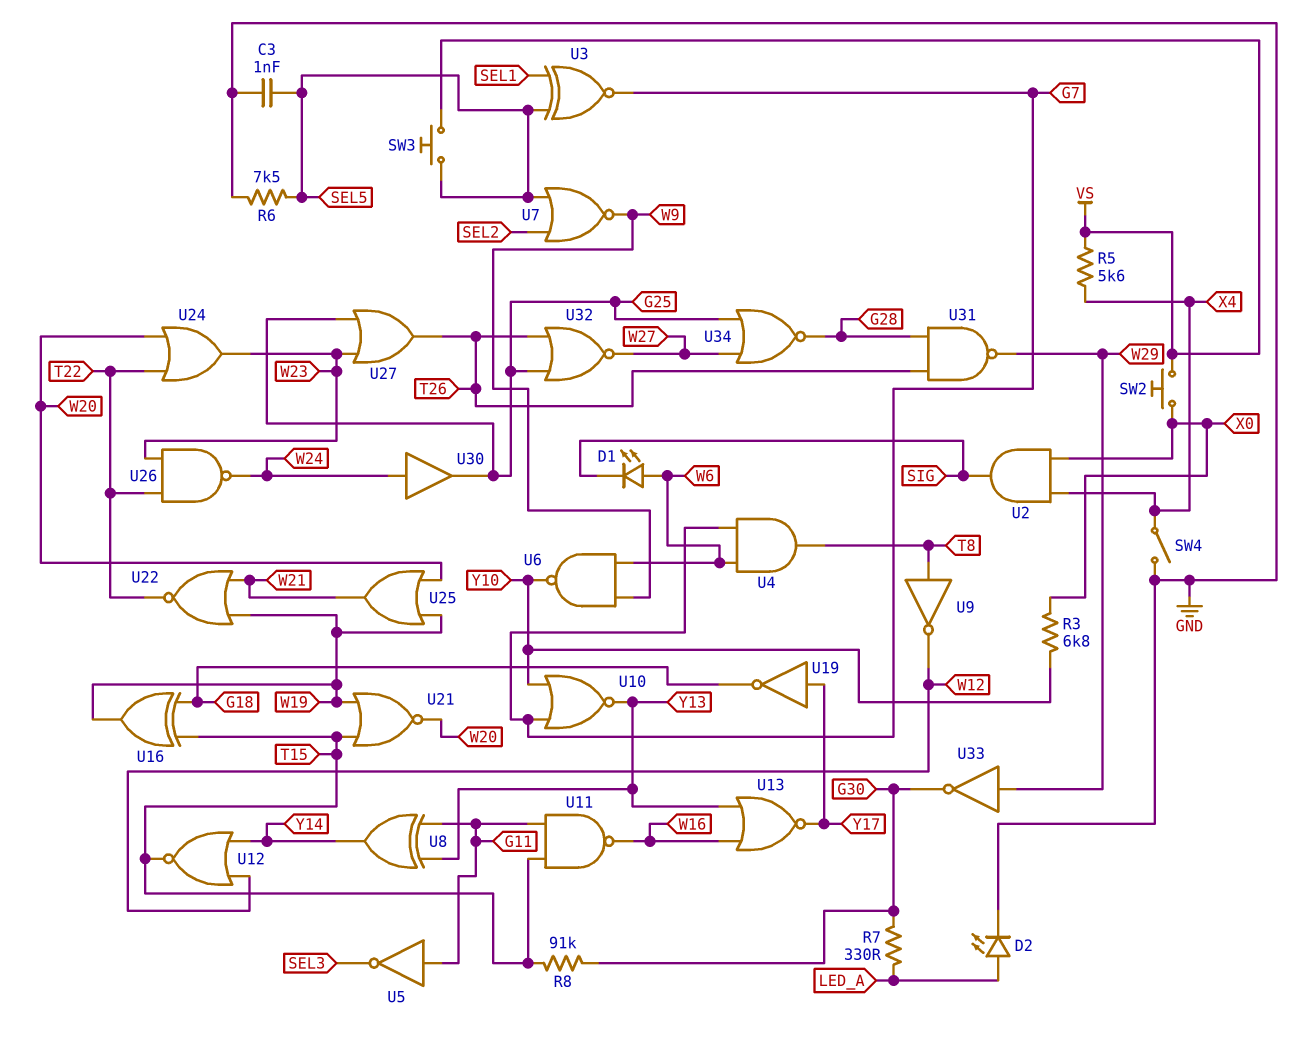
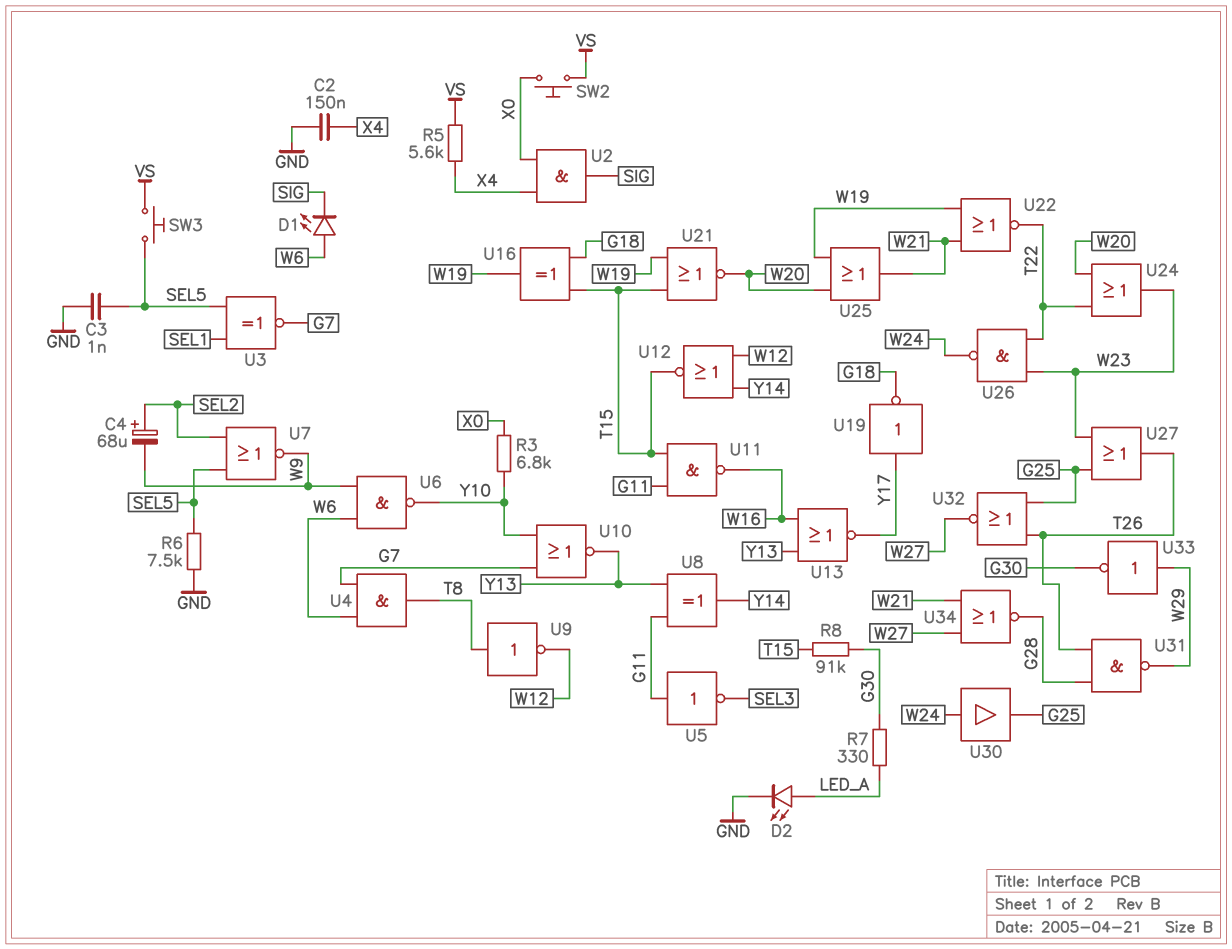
C2: none -> 150nF (GND, X4)
C4: none -> 68uF (plus SEL2, minus W9)
SW4: switch (GND, X4) -> none
U34: NOR (in G25, in W27, out G28) -> NOR (in W21, in W27, out G28)

